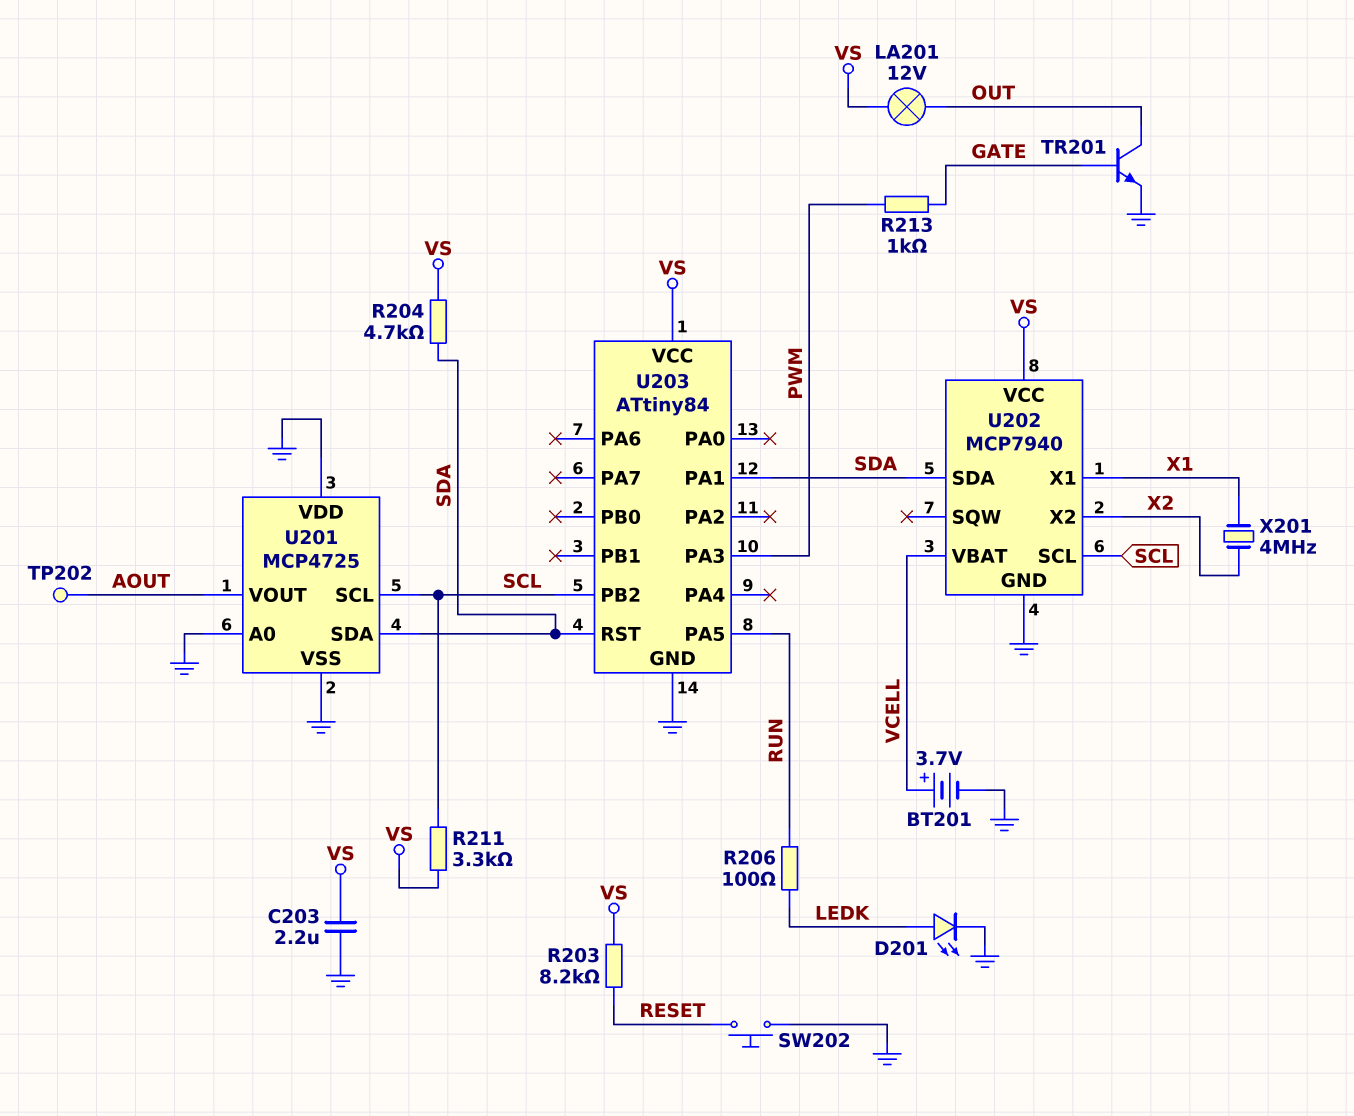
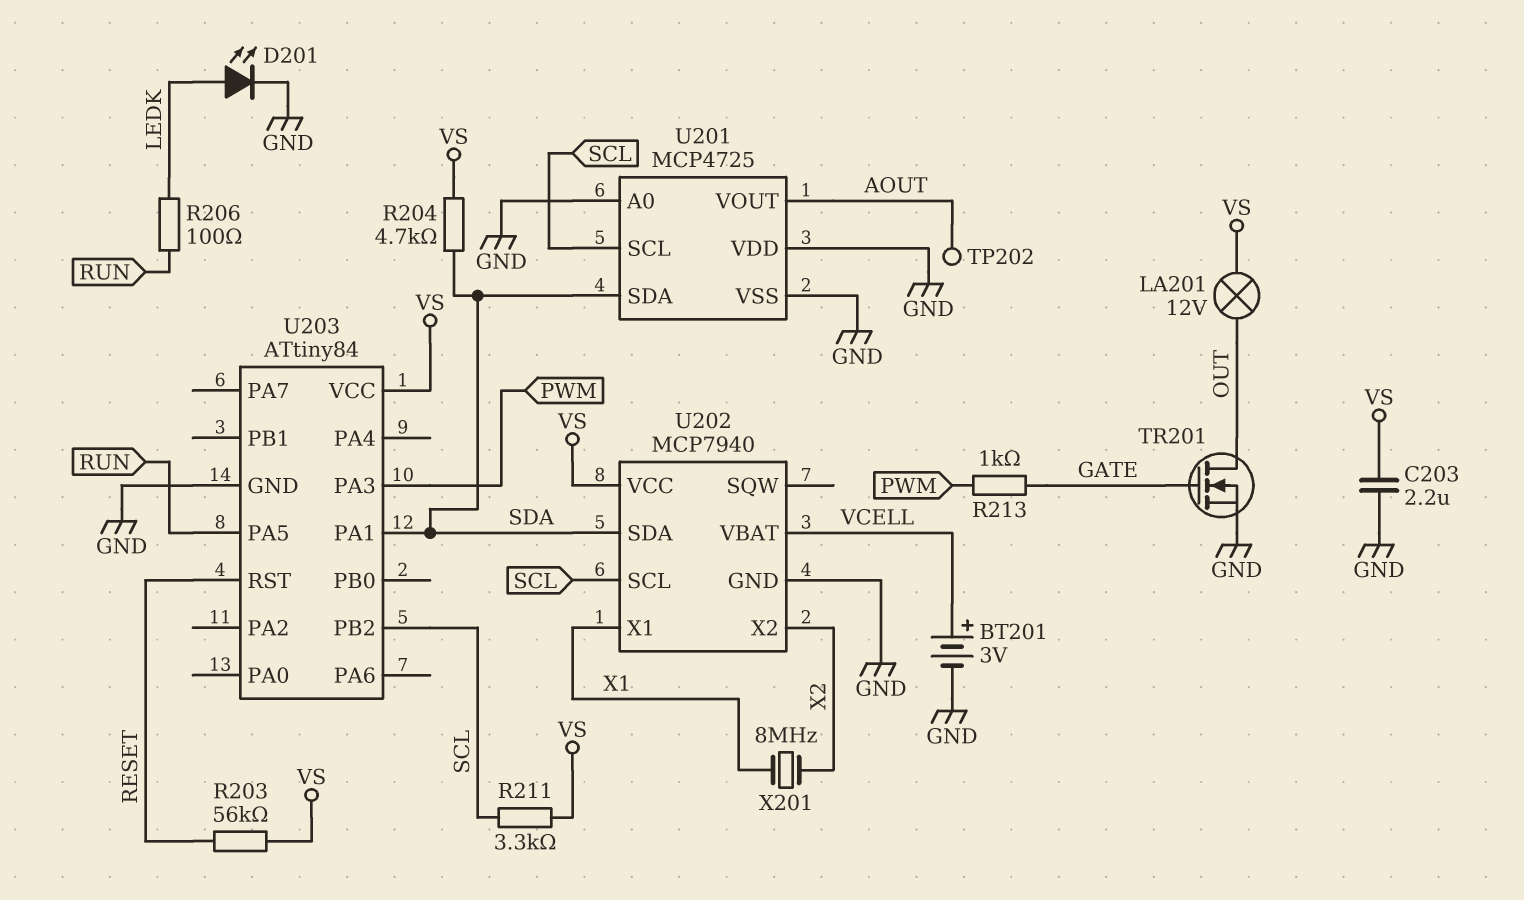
BT201: 3.7V (plus VCELL, minus GND) -> 3V (plus VCELL, minus GND)
R203: 8.2k (RESET, VS) -> 56k (RESET, VS)
SW202: button (GND, RESET) -> none
TR201: NPN (B GATE, C OUT, E GND) -> NMOS (G GATE, D OUT, S GND)
U203 pin RST: SDA -> RESET
X201: 4MHz (X1, X2) -> 8MHz (X1, X2)

